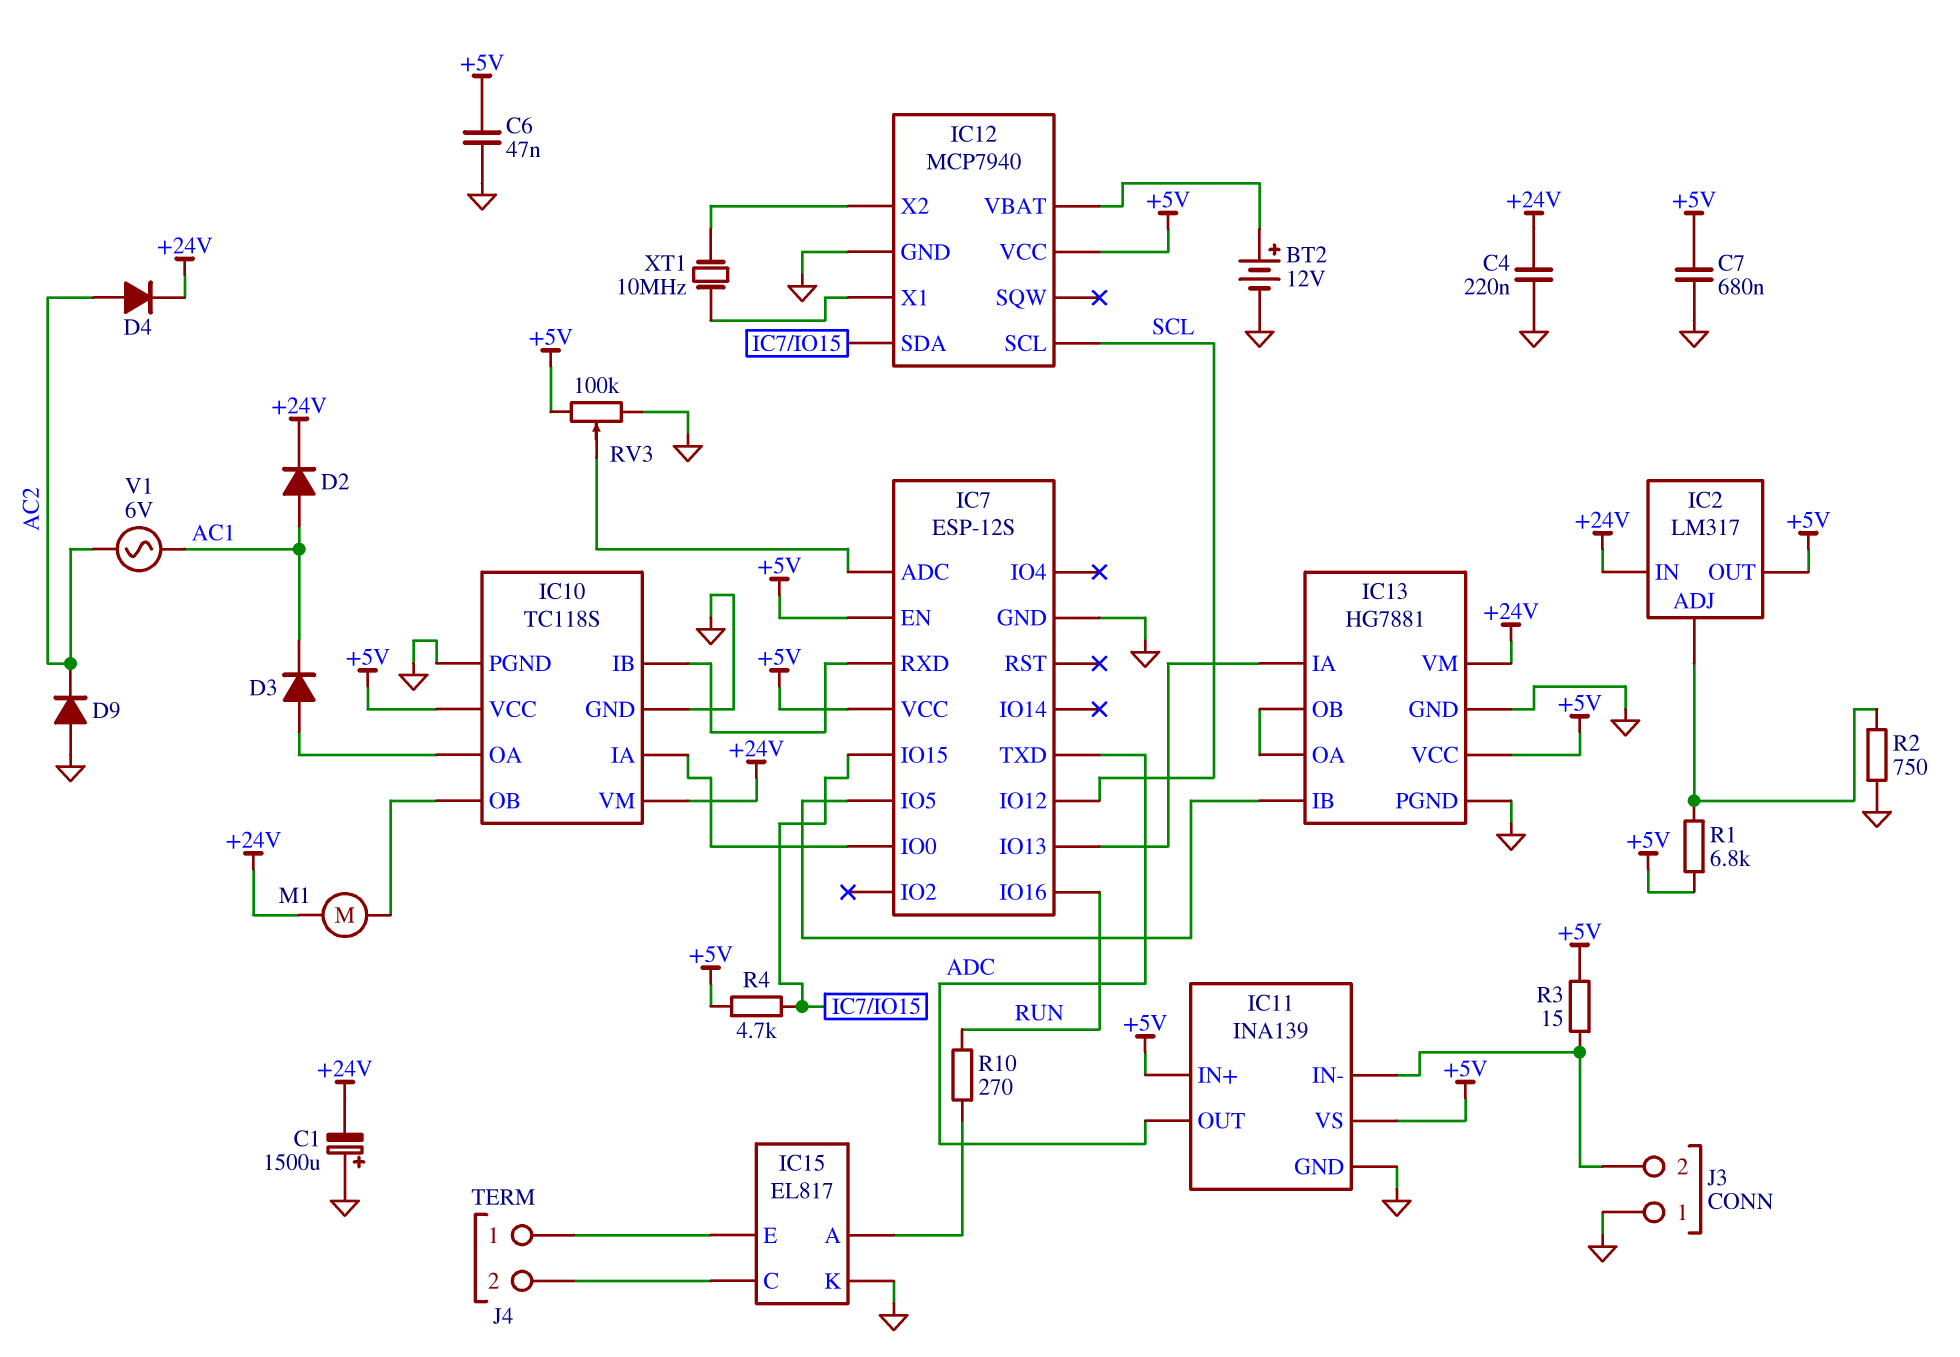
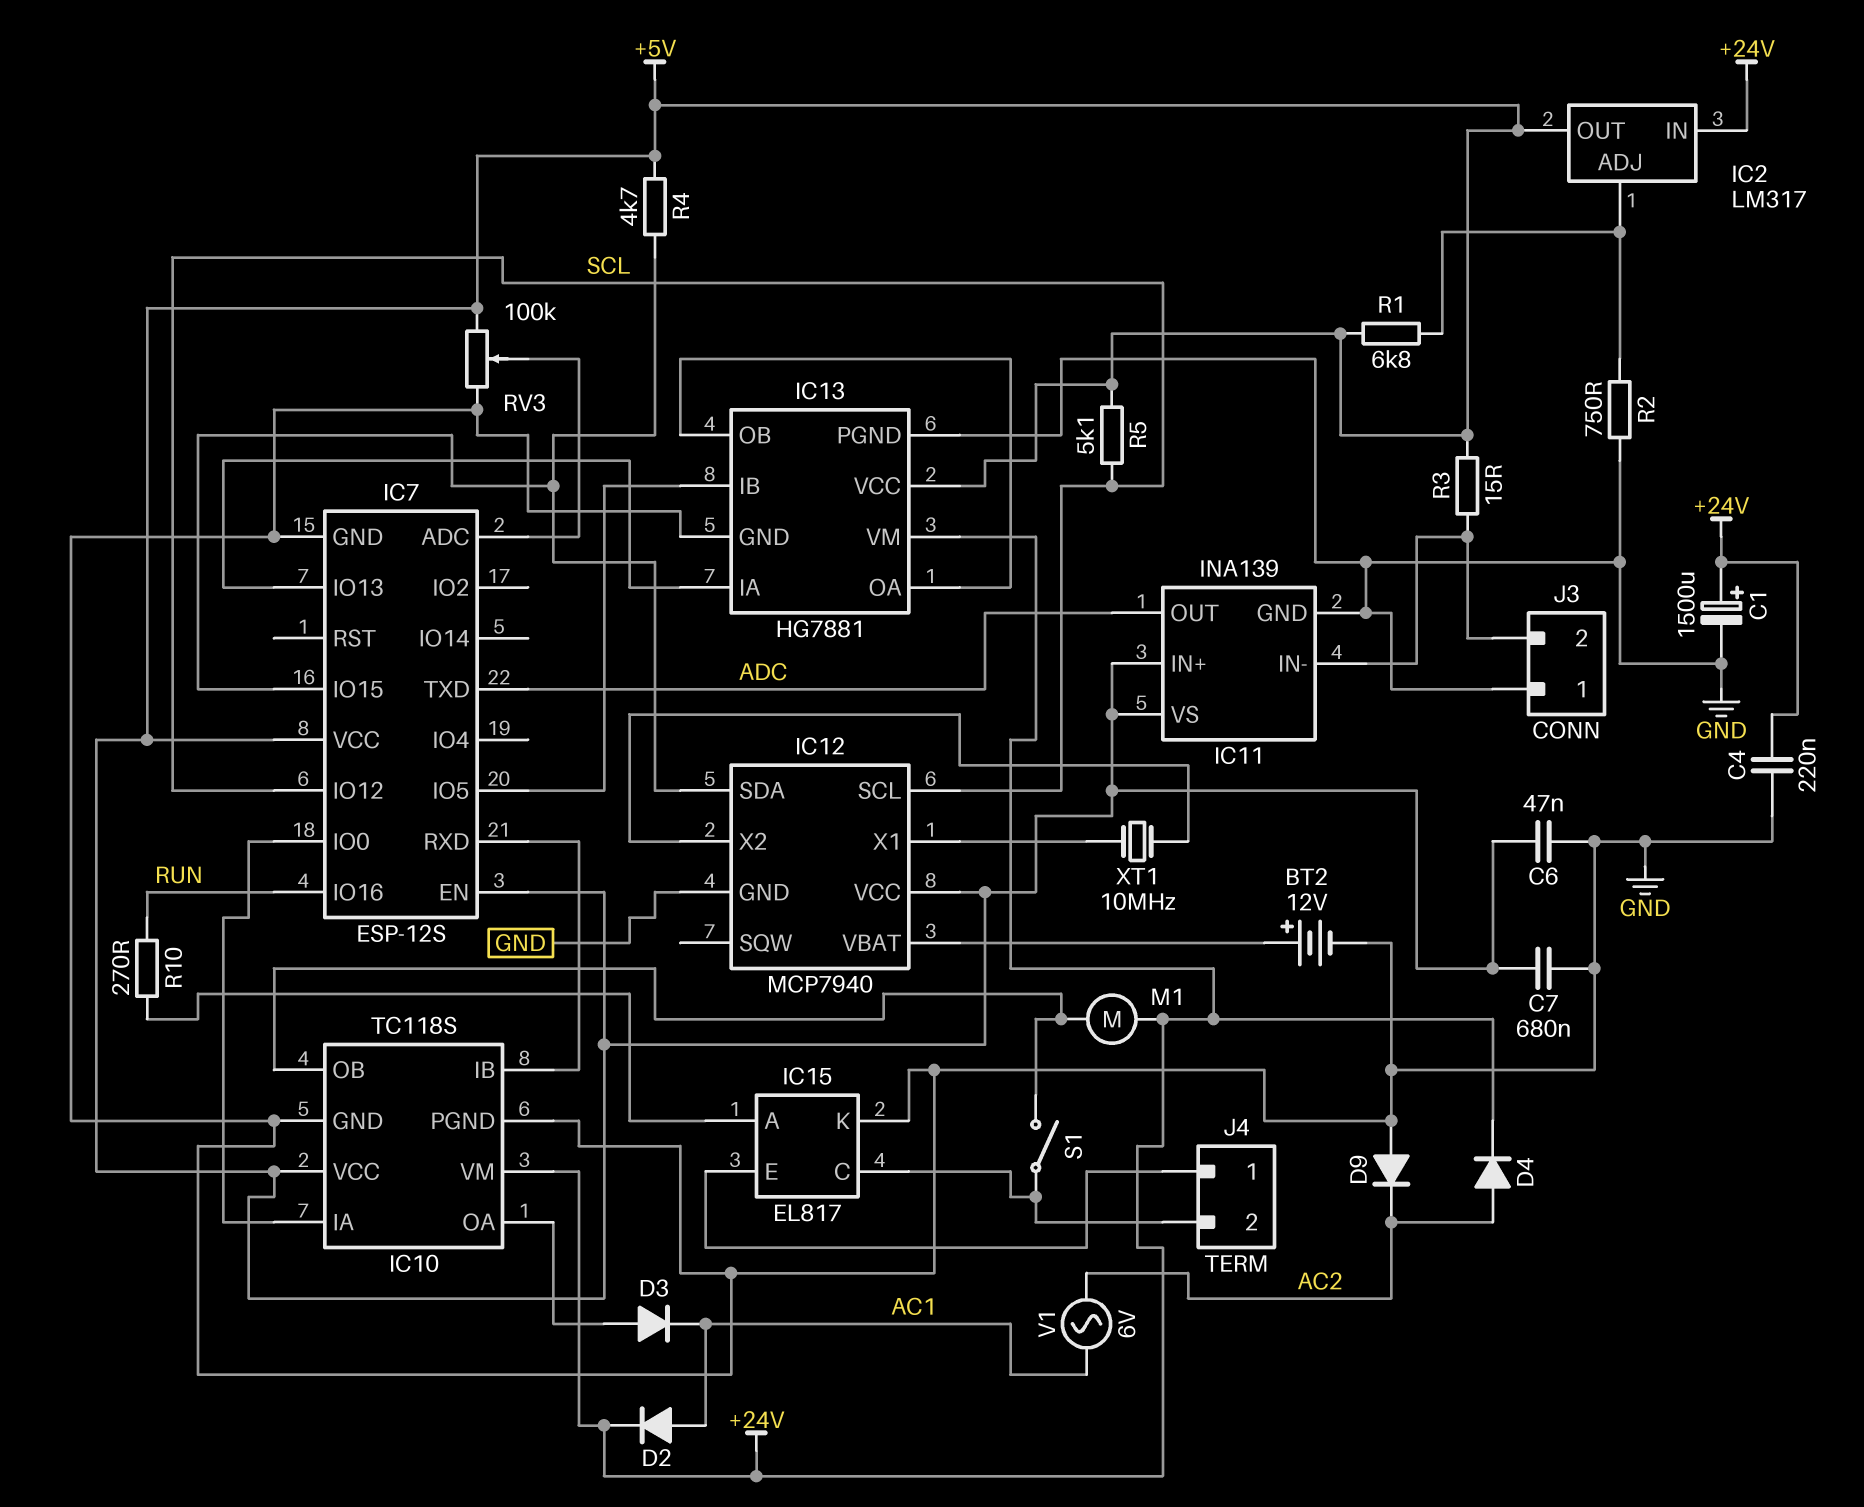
C1: 1500uF (plus GND, minus +24V) -> 1500uF (plus +24V, minus GND)
R5: none -> 5.1k (+5V, SCL)
S1: none -> switch (IC10/OB, IC15/C)

